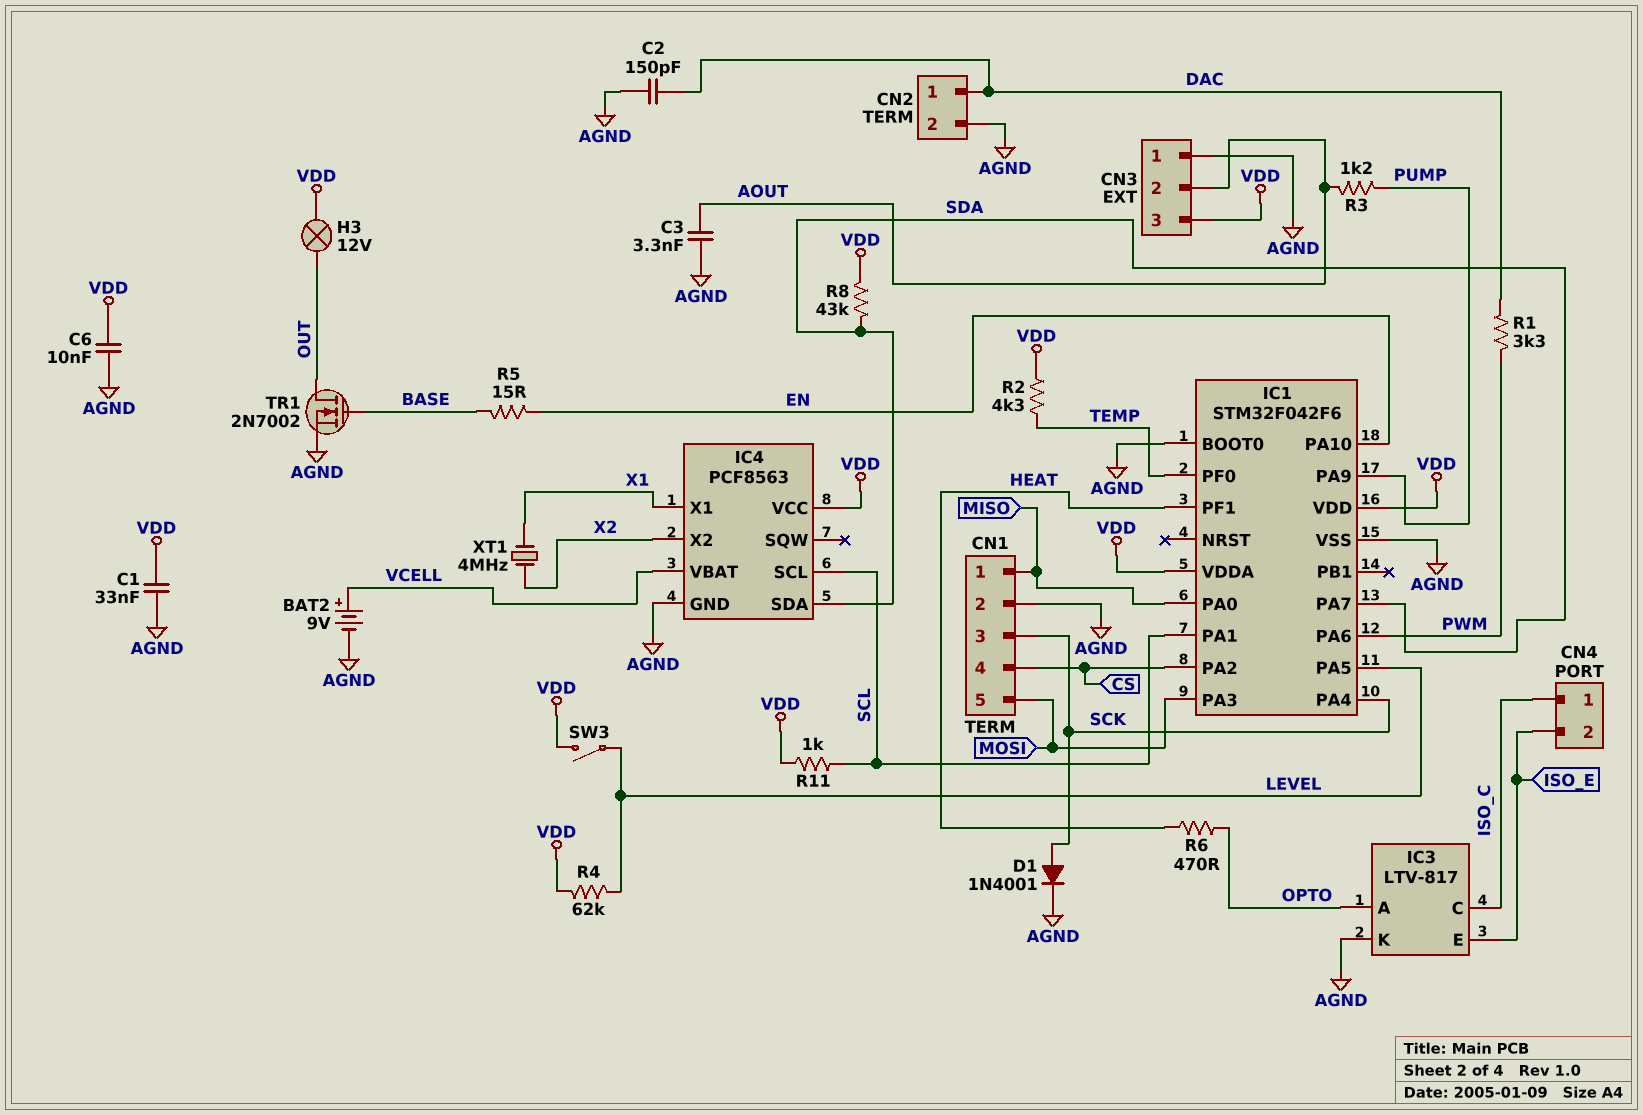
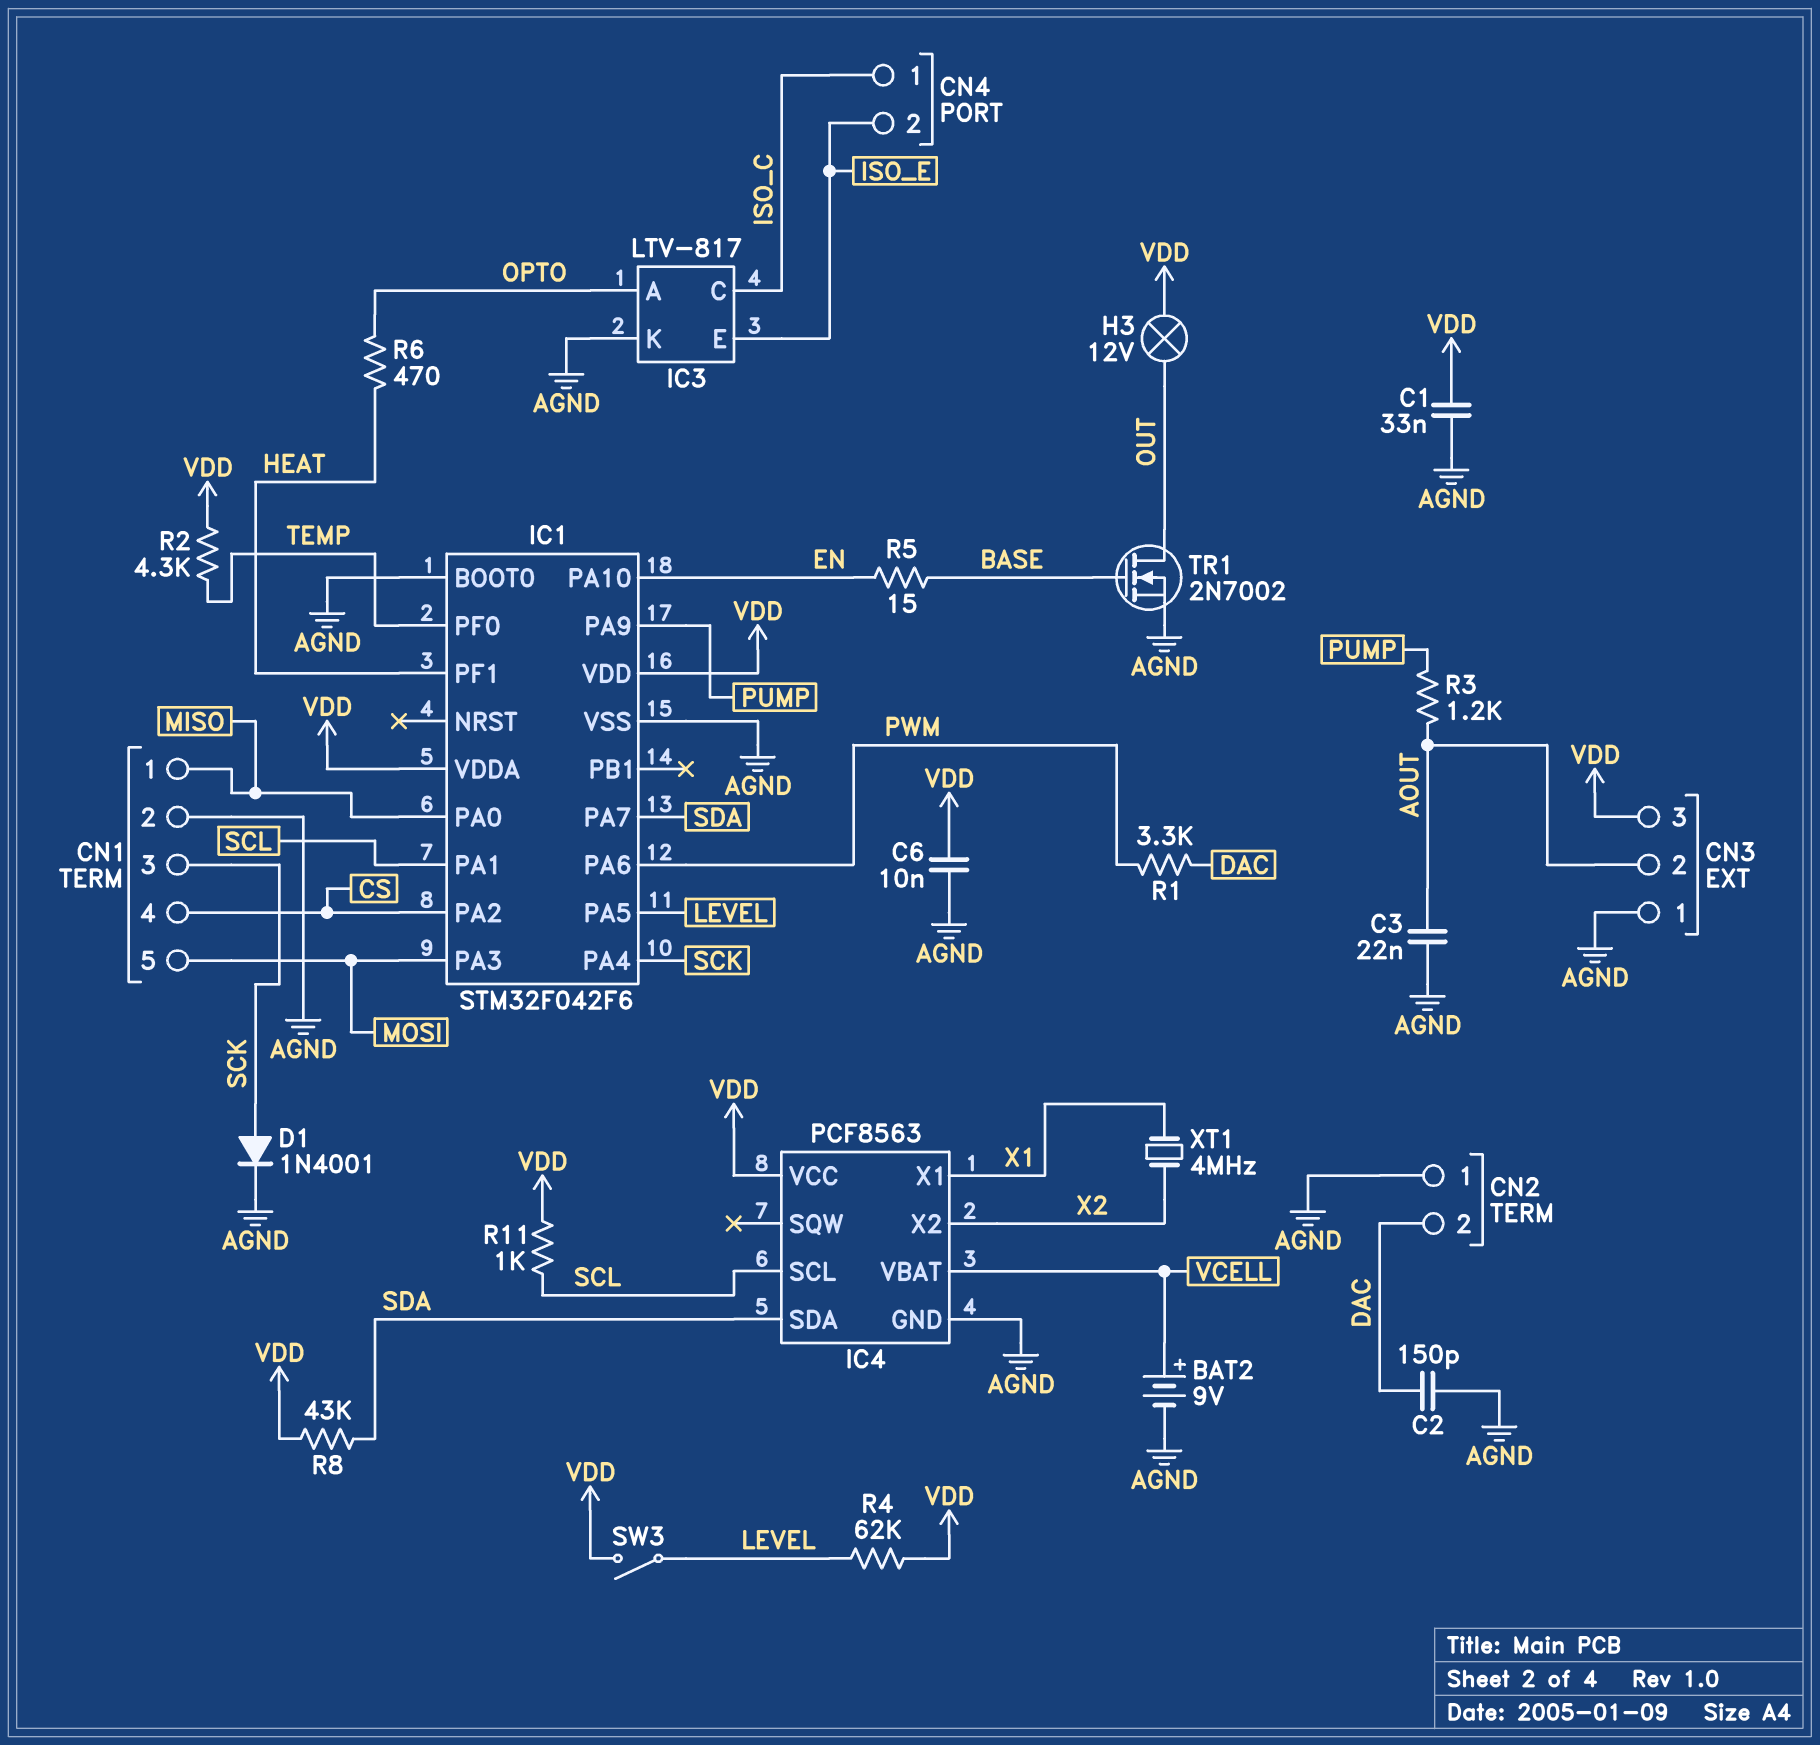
C3: 3.3nF (AGND, AOUT) -> 22nF (AGND, AOUT)
CN2 pin 1: DAC -> AGND
CN2 pin 2: AGND -> DAC

